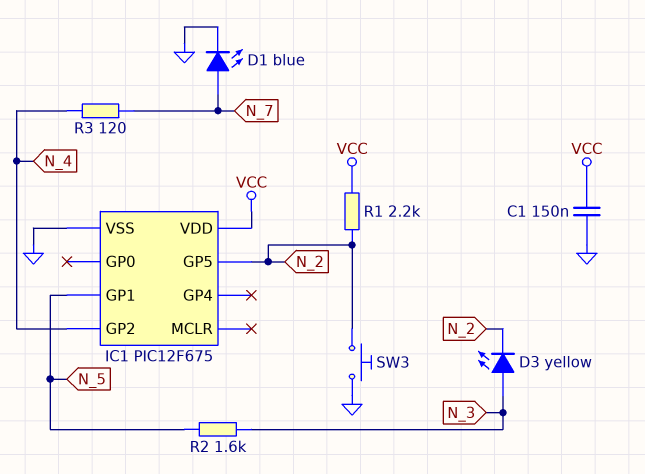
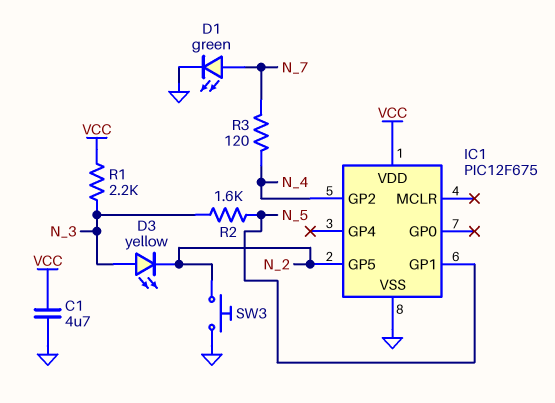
C1: 150nF (GND, VCC) -> 4.7uF (GND, VCC)
D1: LED blue (A N_7, K GND) -> LED green (A N_7, K GND)
R1: 2.2k (N_2, VCC) -> 2.2k (N_3, VCC)

